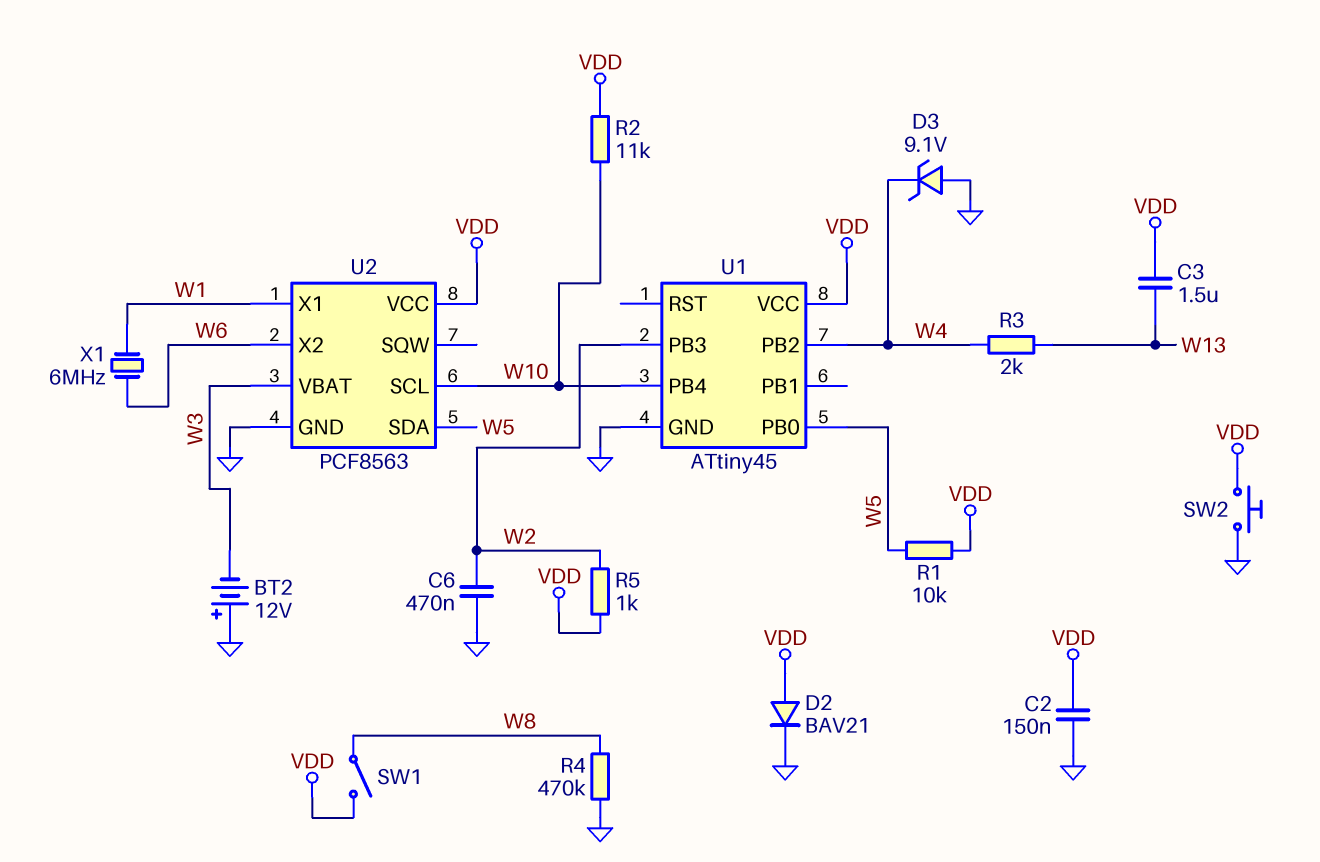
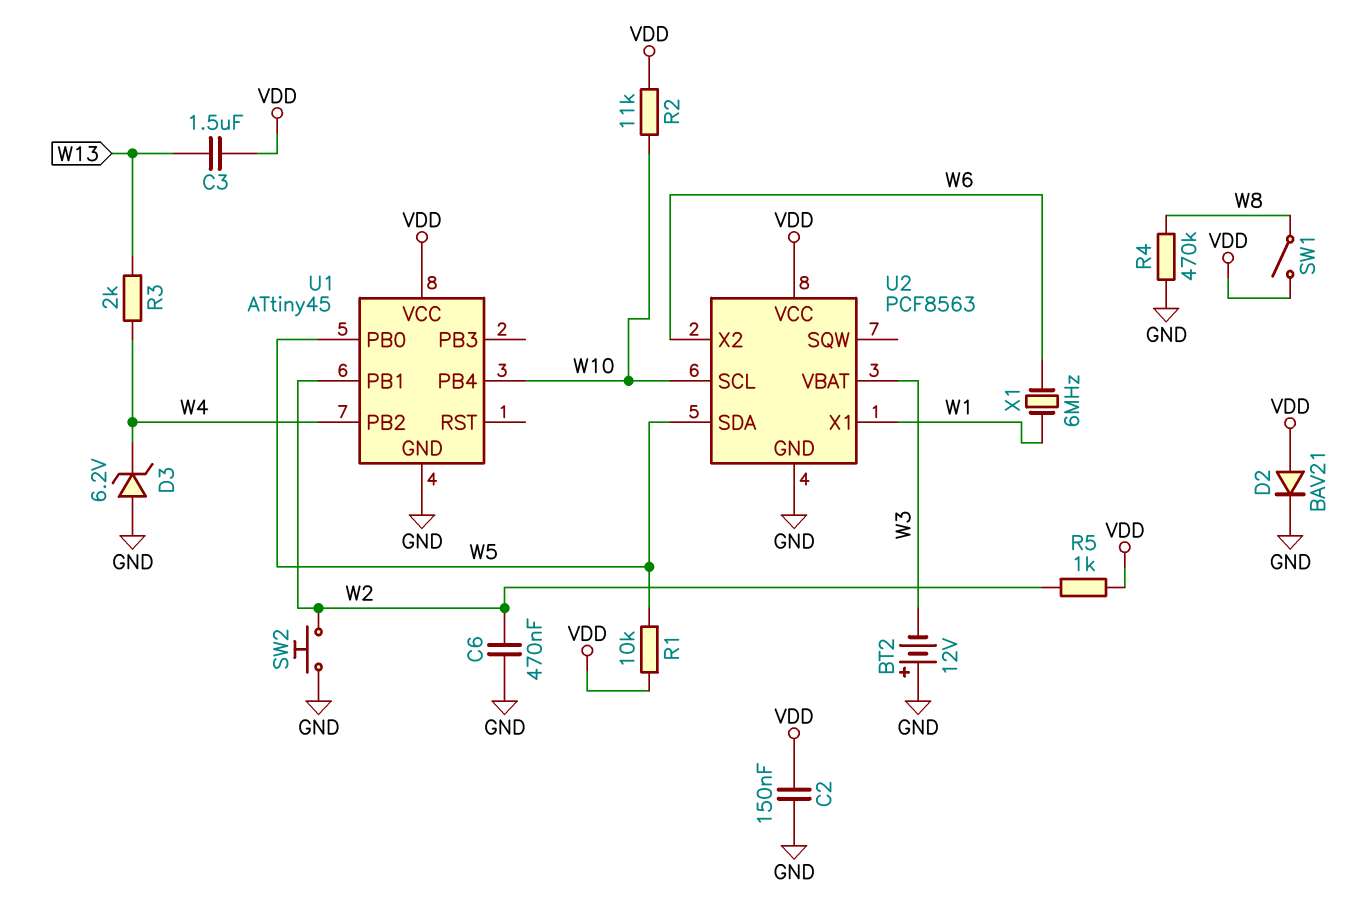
D3: zener 9.1V (A GND, K W4) -> zener 6.2V (A GND, K W4)
SW2: button (GND, VDD) -> button (GND, W2)
U1 pin PB1: none -> W2
U1 pin PB3: W2 -> none

